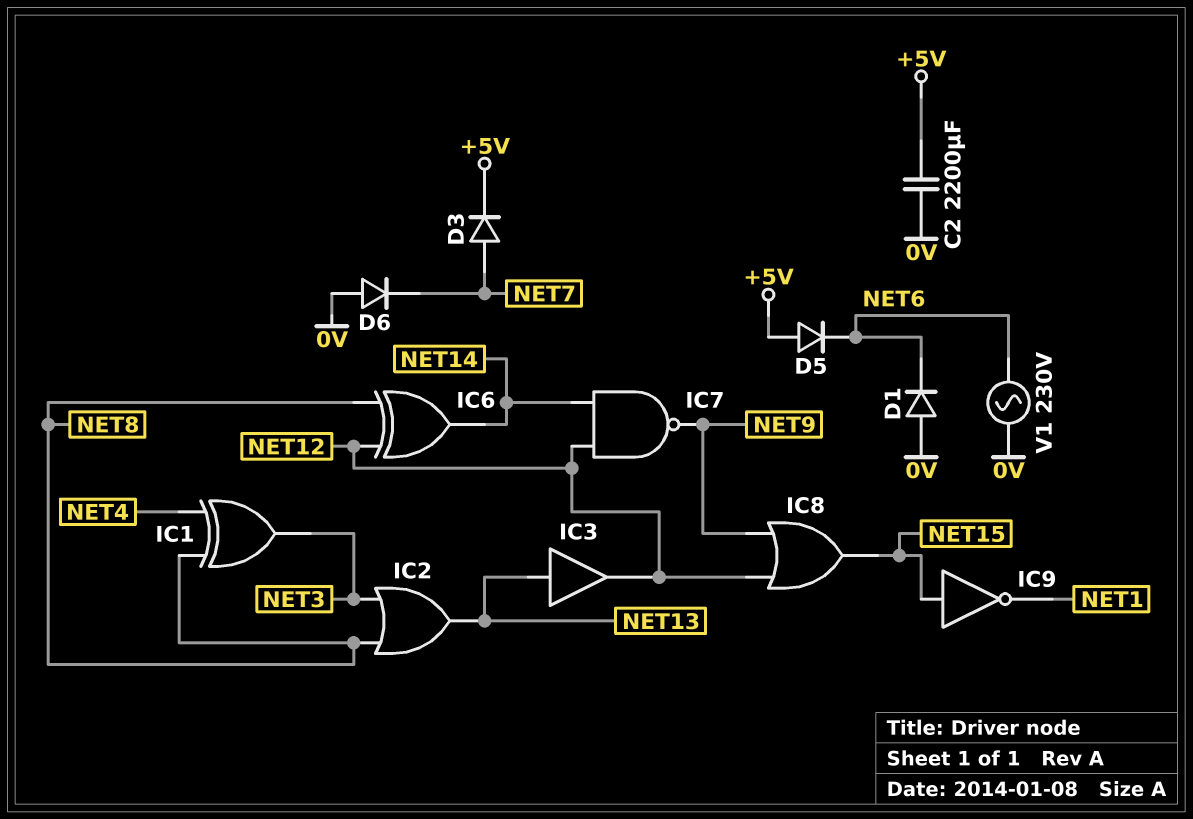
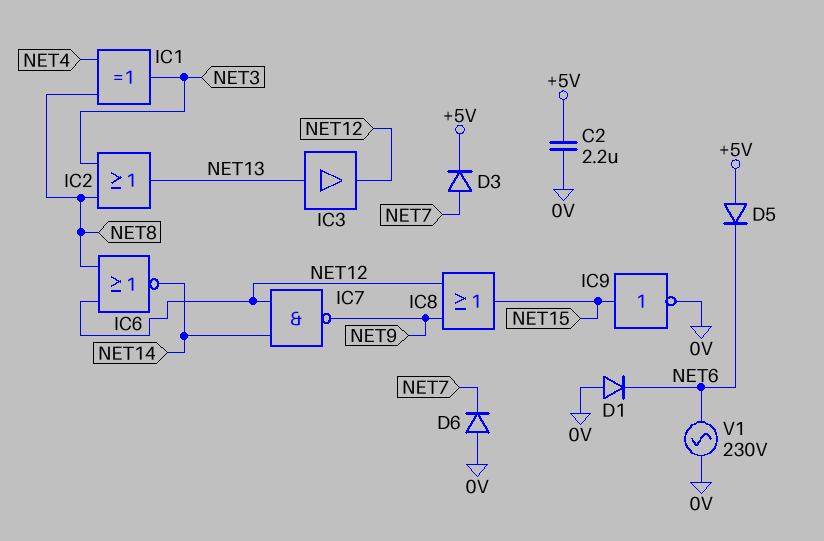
C2: 2200uF (+5V, 0V) -> 2.2uF (+5V, 0V)
IC6: XOR (in NET8, in NET12, out NET14) -> NOR (in NET8, in NET12, out NET14)
IC9: NOT (in NET15, out NET1) -> NOT (in NET15, out 0V)

